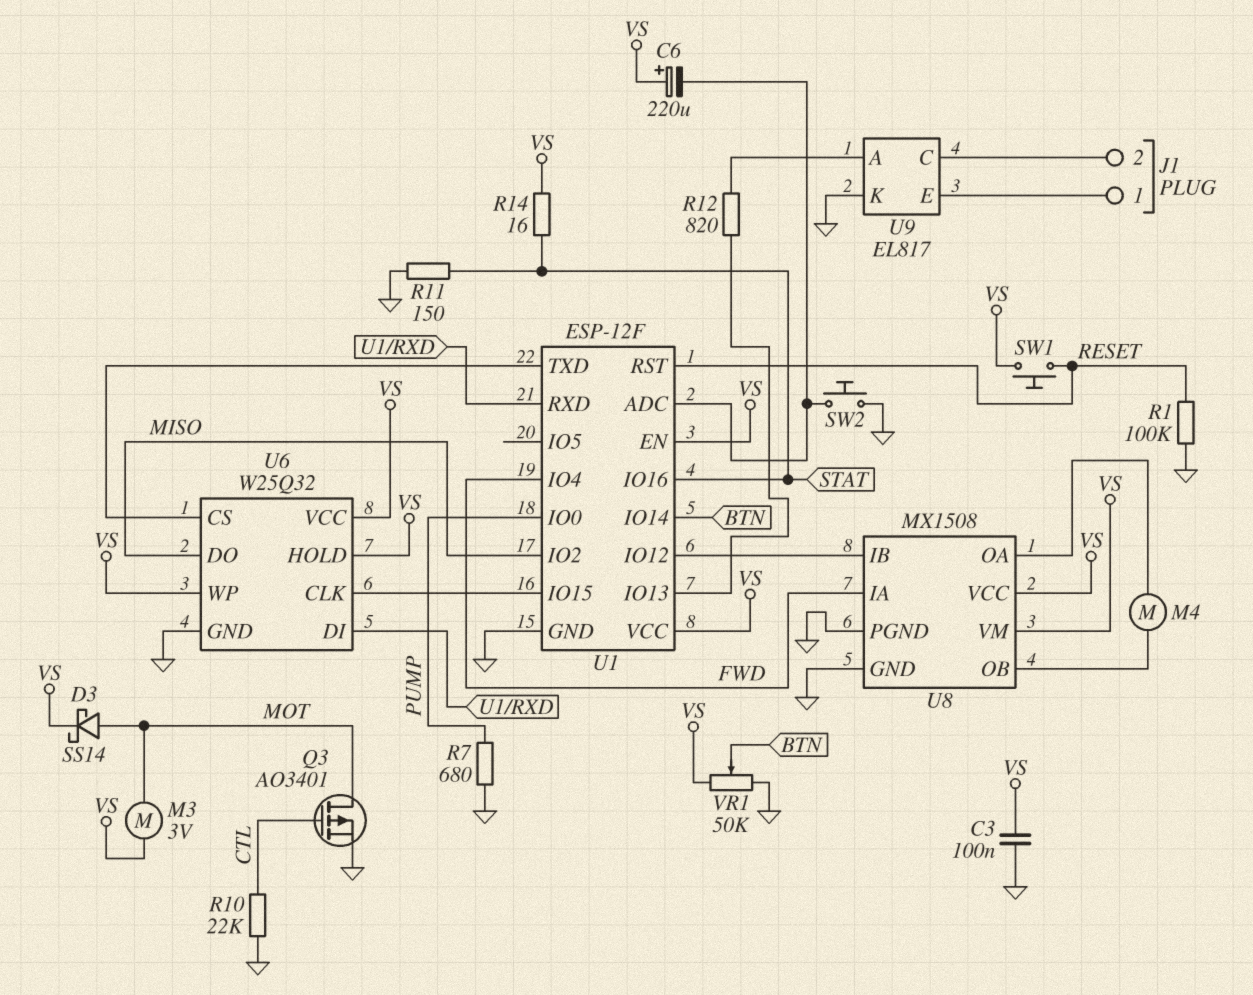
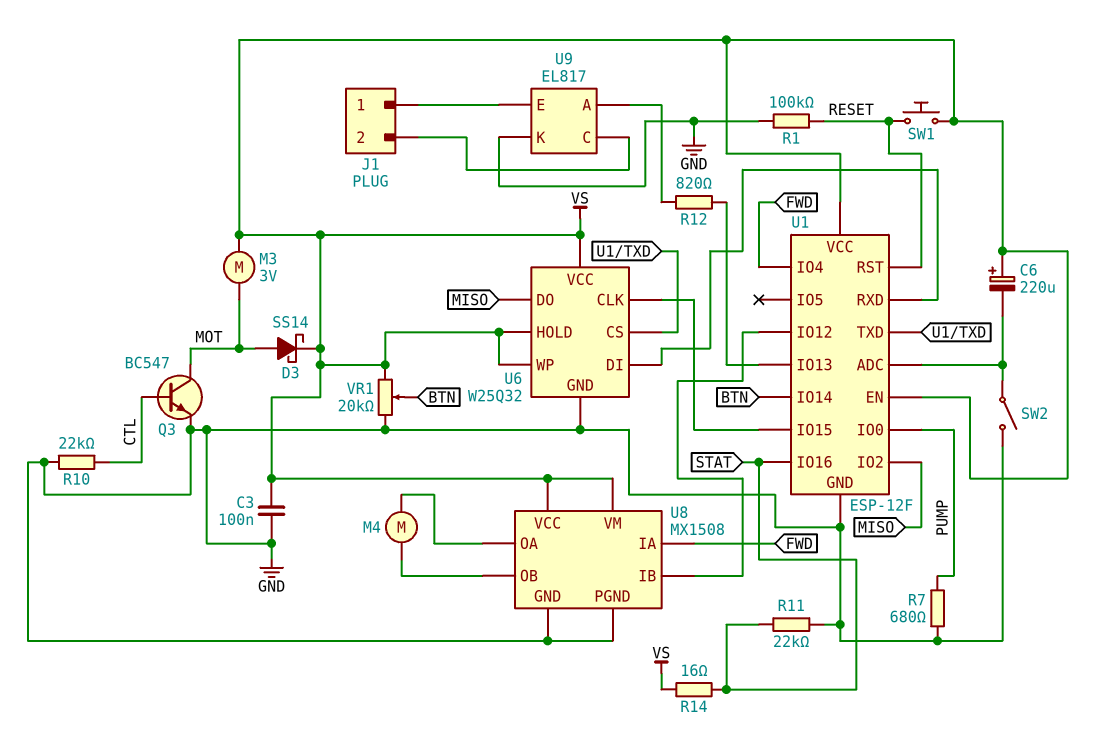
Q3: PMOS AO3401 (G CTL, D MOT, S GND) -> NPN BC547 (B CTL, C MOT, E GND)
R11: 150 (GND, STAT) -> 22k (GND, STAT)
SW2: button (GND, U1/ADC) -> switch (GND, U1/ADC)
VR1: 50k (GND, VS, wiper BTN) -> 20k (GND, VS, wiper BTN)

